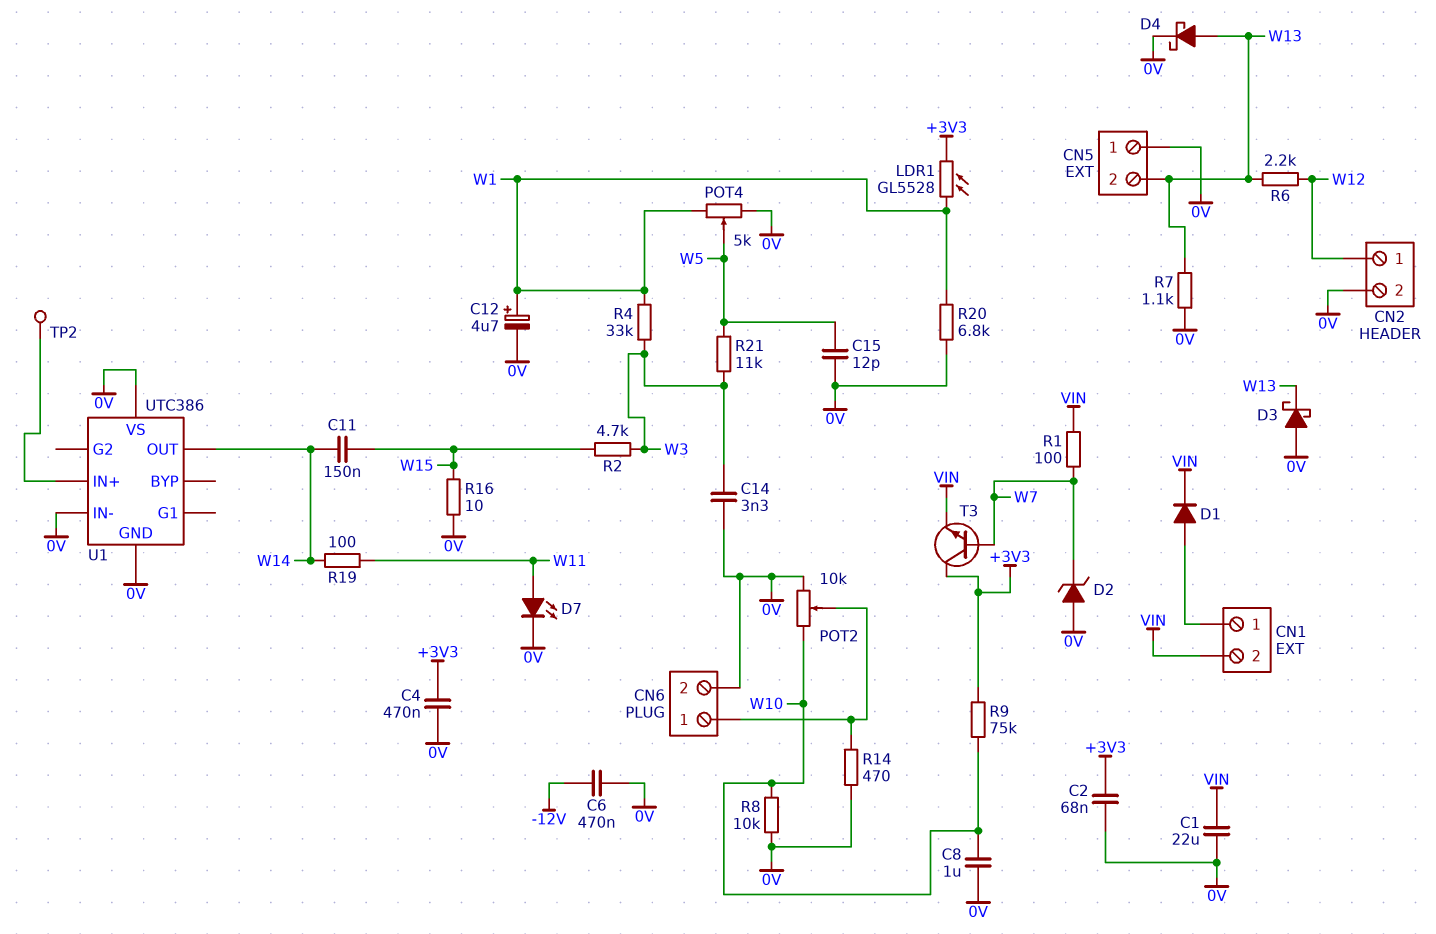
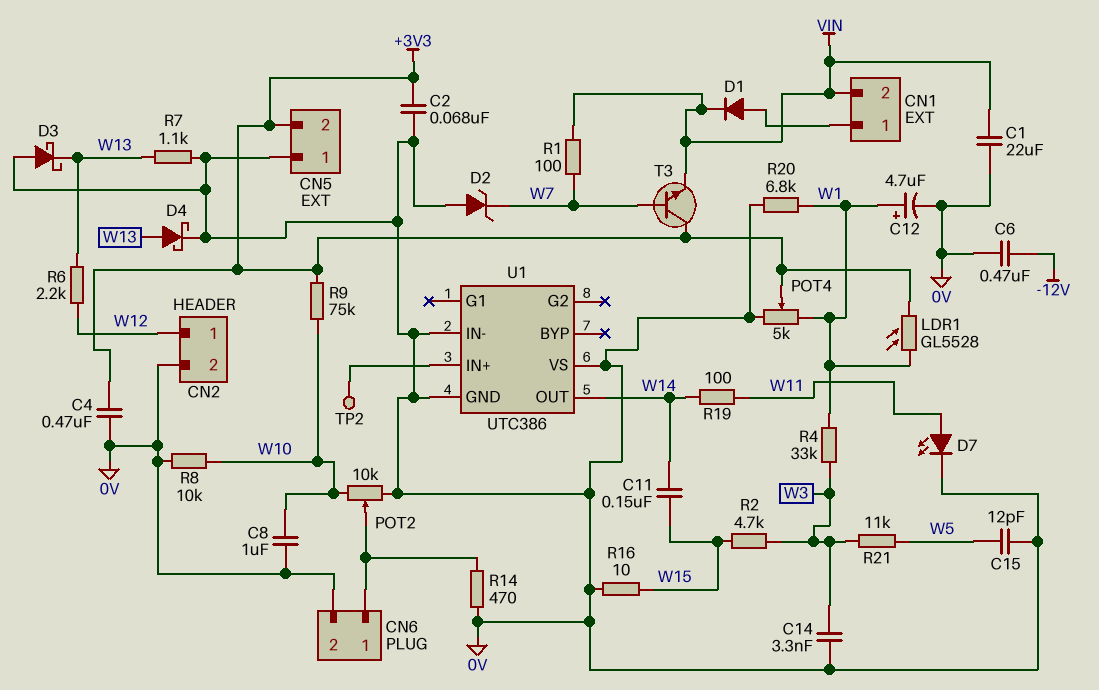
CN5 pin 2: W13 -> +3V3
POT4: 5k (0V, W1, wiper W5) -> 5k (0V, W1, wiper +3V3)

